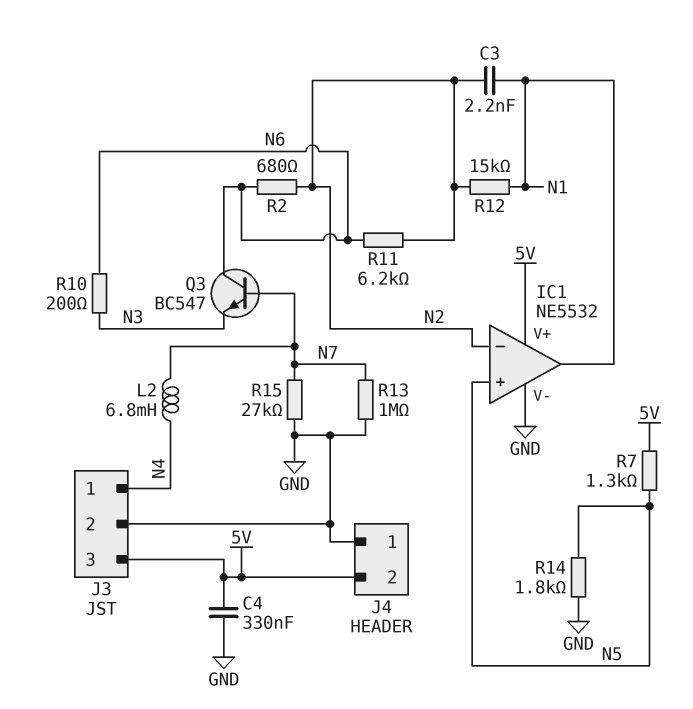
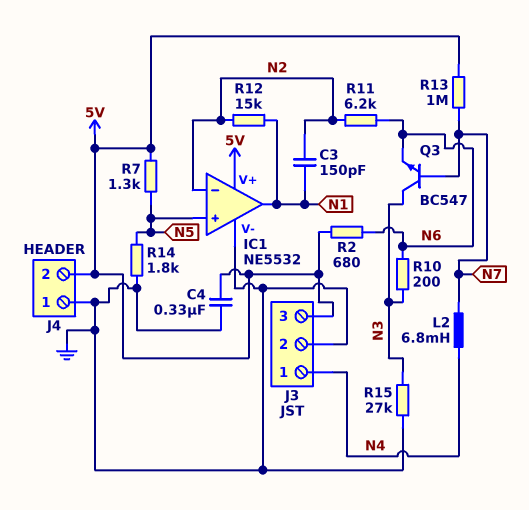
C3: 2.2nF (N1, N2) -> 150pF (N1, N2)
Q3: NPN BC547 (B N7, C N6, E N3) -> NPN BC547 (B N7, C N3, E N6)
R2: 680 (N2, N6) -> 680 (5V, N6)
R13: 1M (GND, N7) -> 1M (5V, N7)
R15: 27k (GND, N7) -> 27k (GND, N3)

